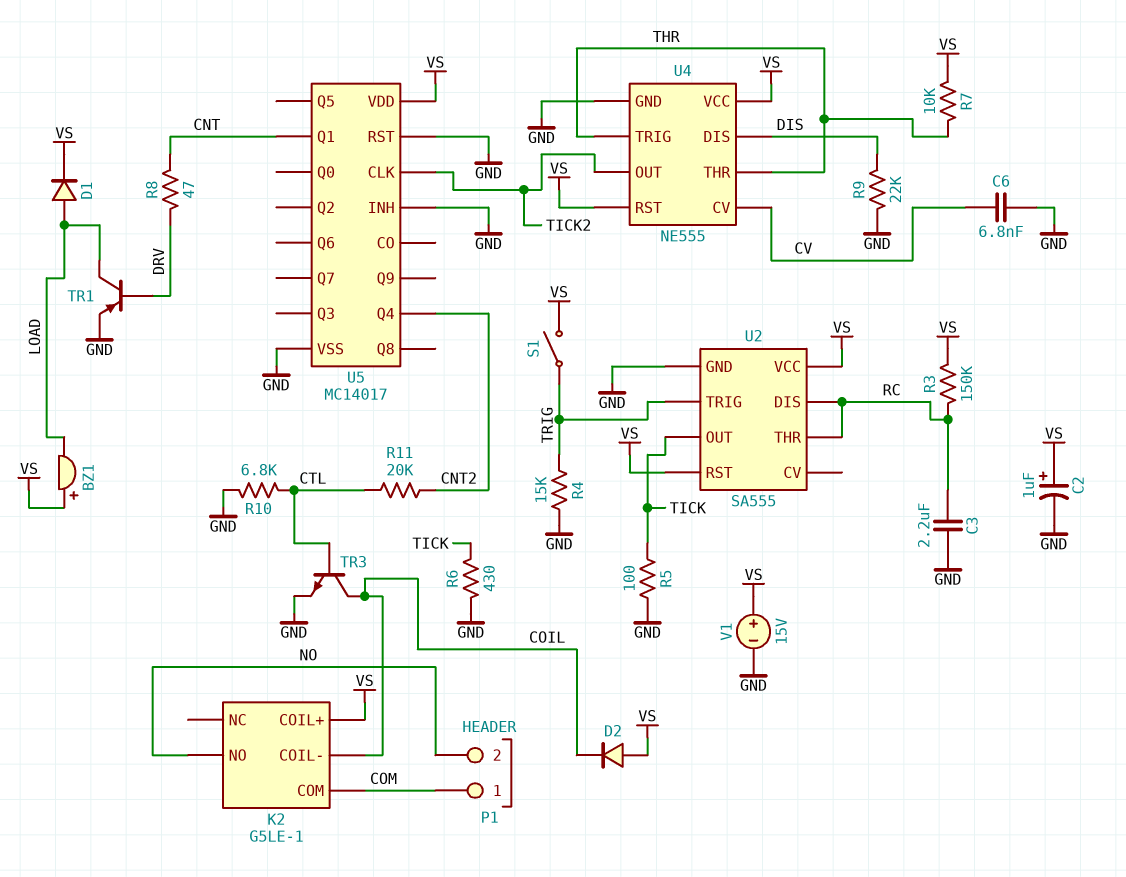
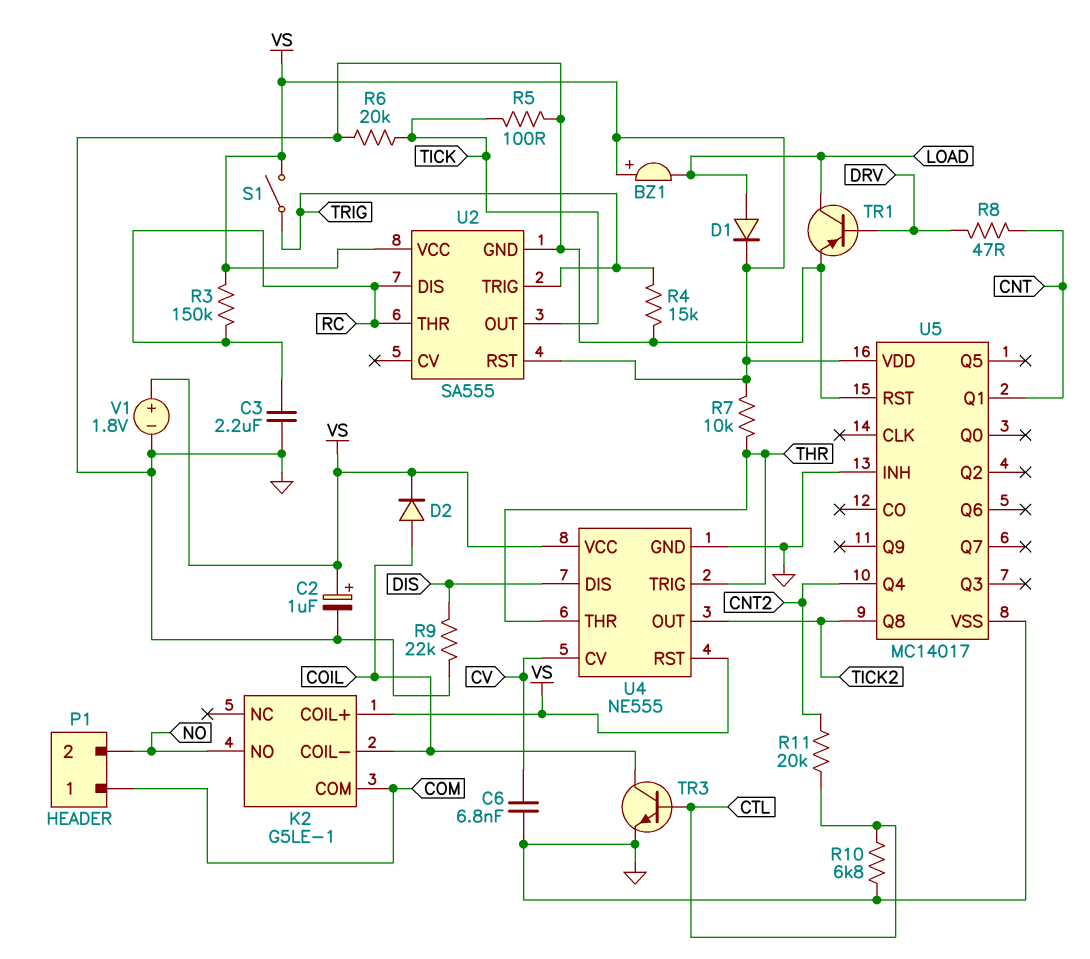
D2: diode (A VS, K COIL) -> diode (A COIL, K VS)
R6: 430 (GND, TICK) -> 20k (GND, TICK)
U5 pin CLK: TICK2 -> none
U5 pin Q8: none -> TICK2
V1: 15V (plus VS, minus GND) -> 1.8V (plus VS, minus GND)

